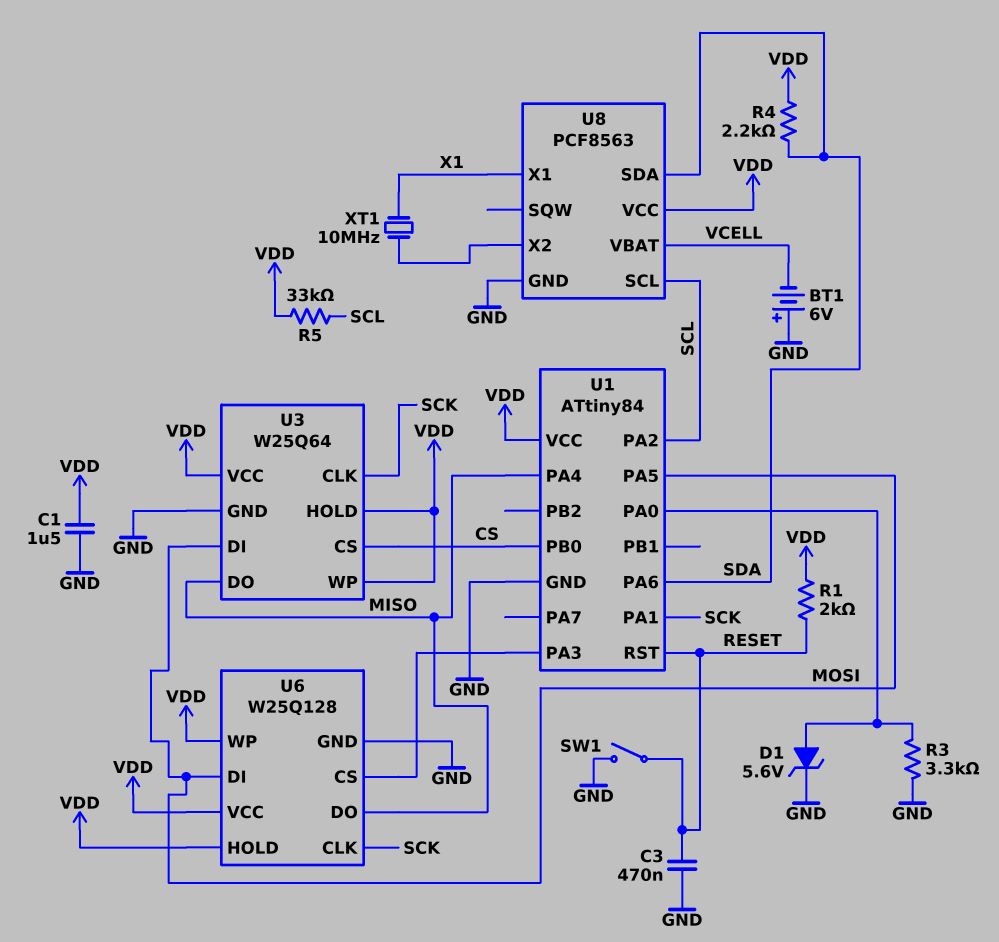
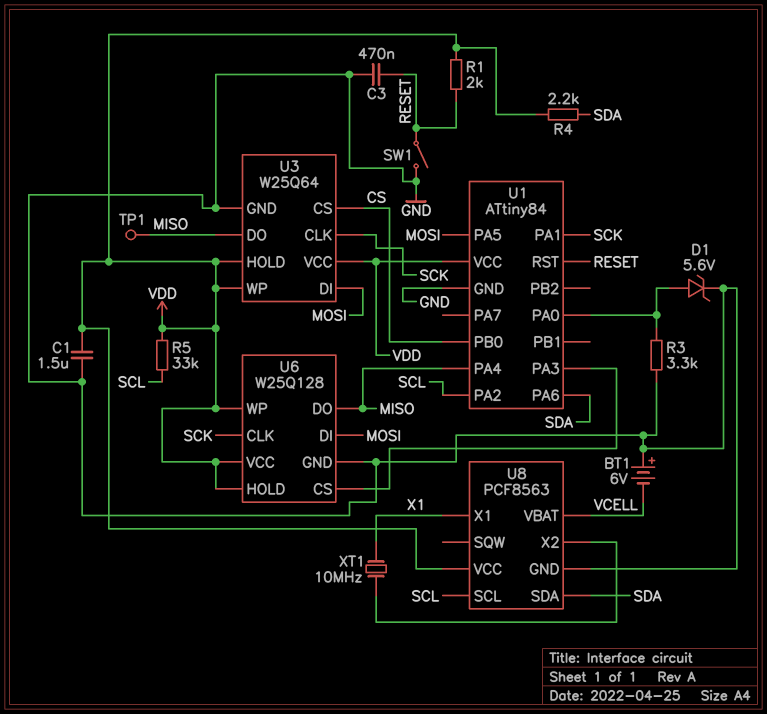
TP1: none -> test point (MISO)

